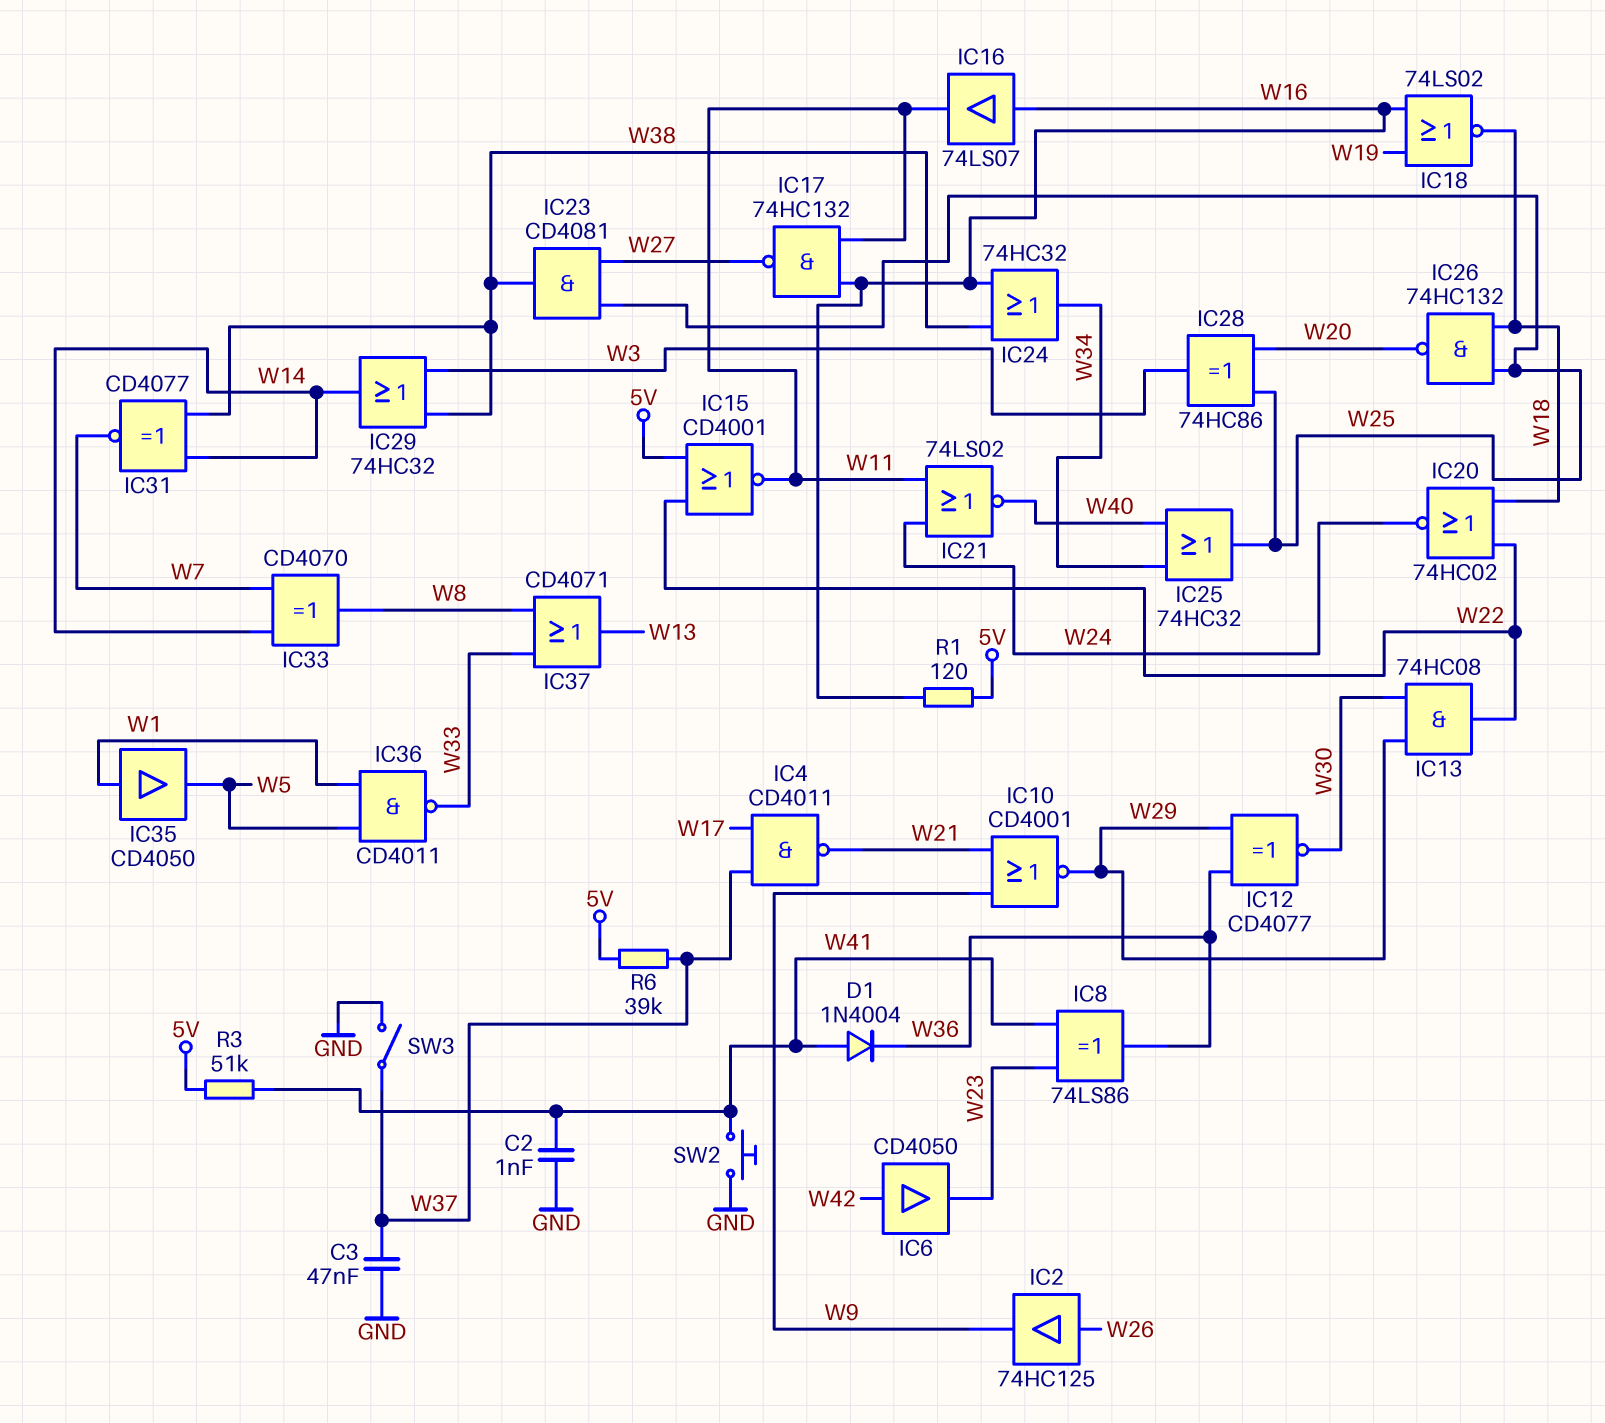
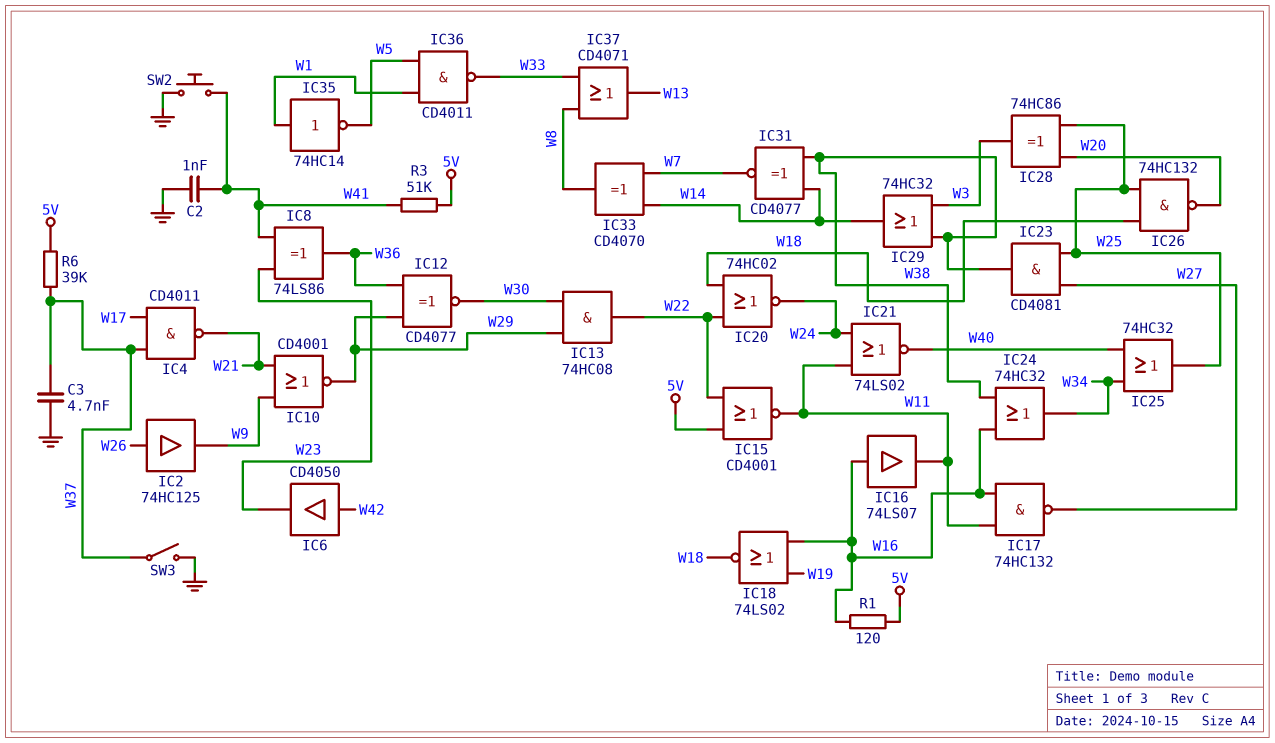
C3: 47nF (GND, W37) -> 4.7nF (GND, W37)
D1: diode 1N4004 (A W41, K W36) -> none
IC35: buffer CD4050 (in W1, out W5) -> NOT 74HC14 (in W1, out W5)

